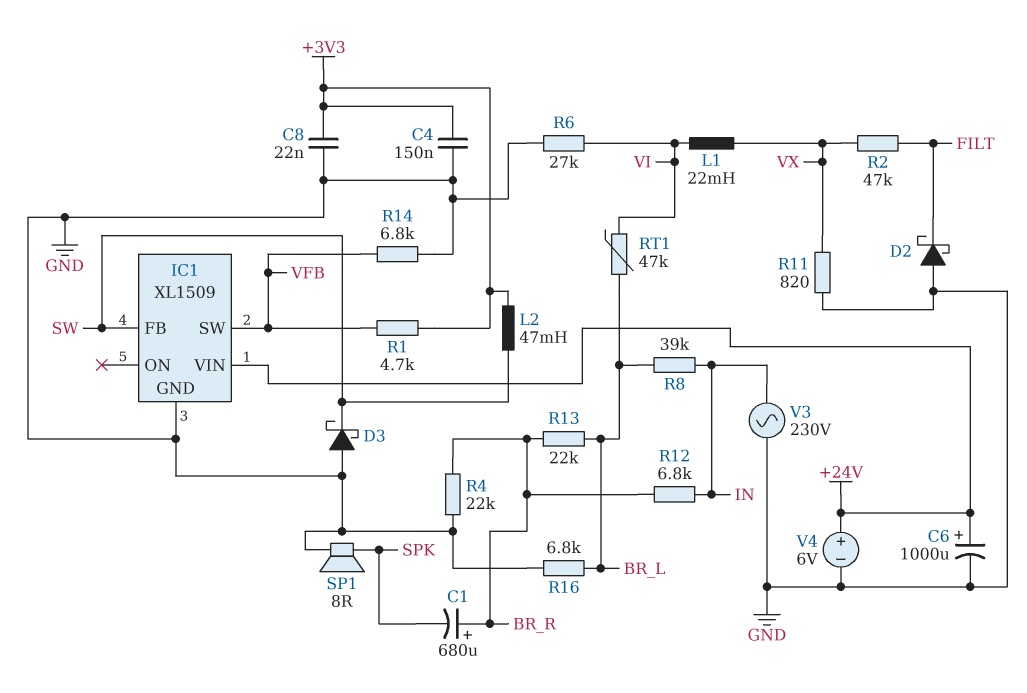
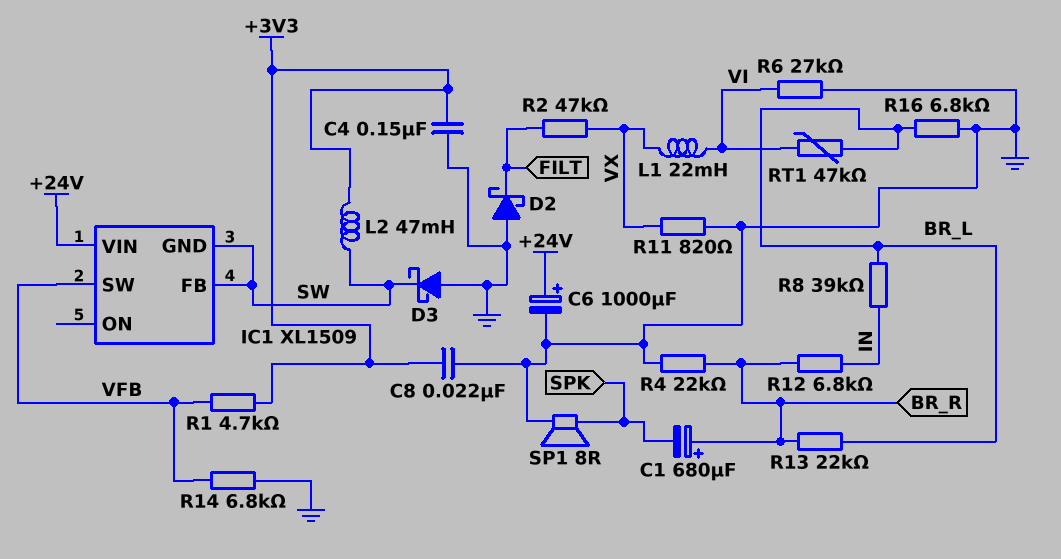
IC1 pin GND: GND -> SW
V3: AC 230V (GND, IN) -> none
V4: 6V (plus +24V, minus GND) -> none

